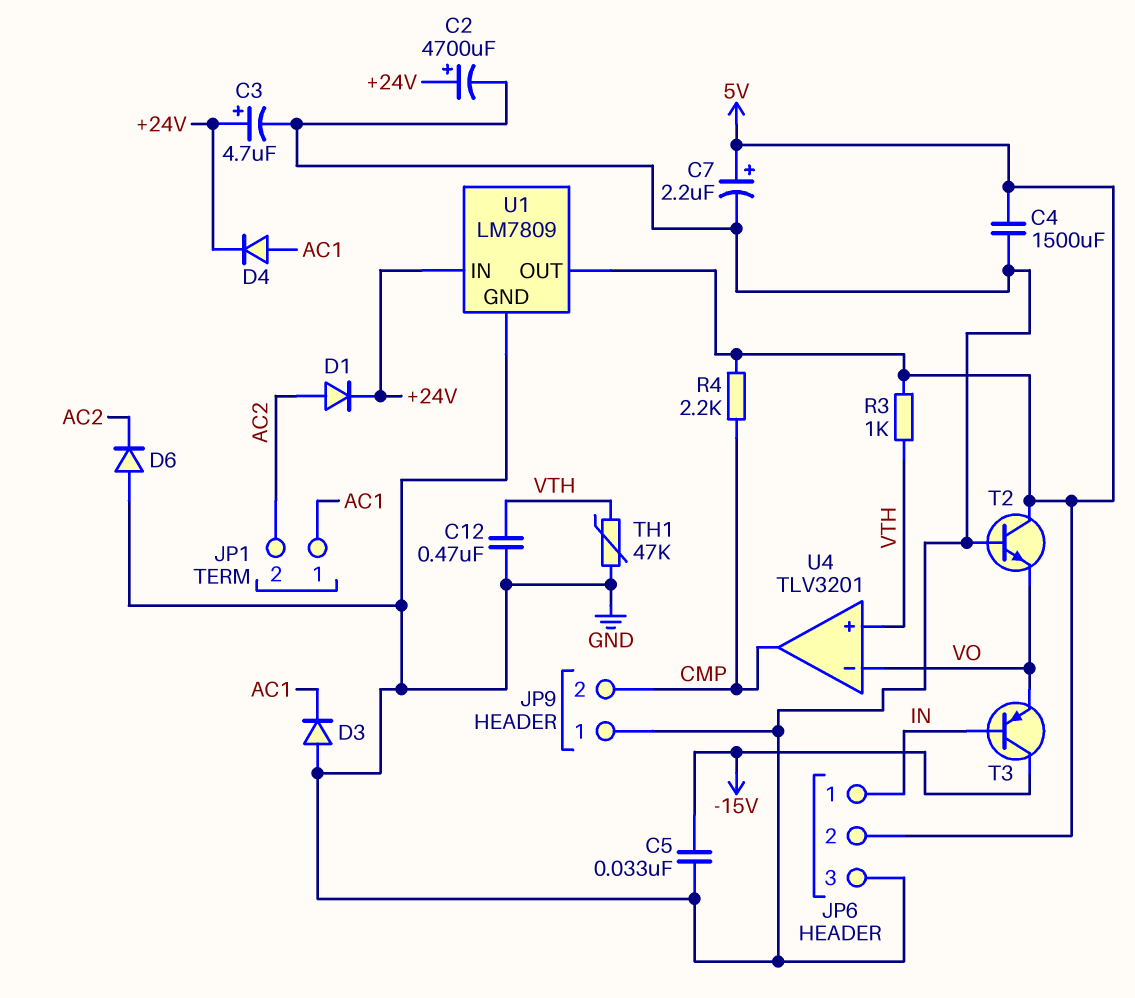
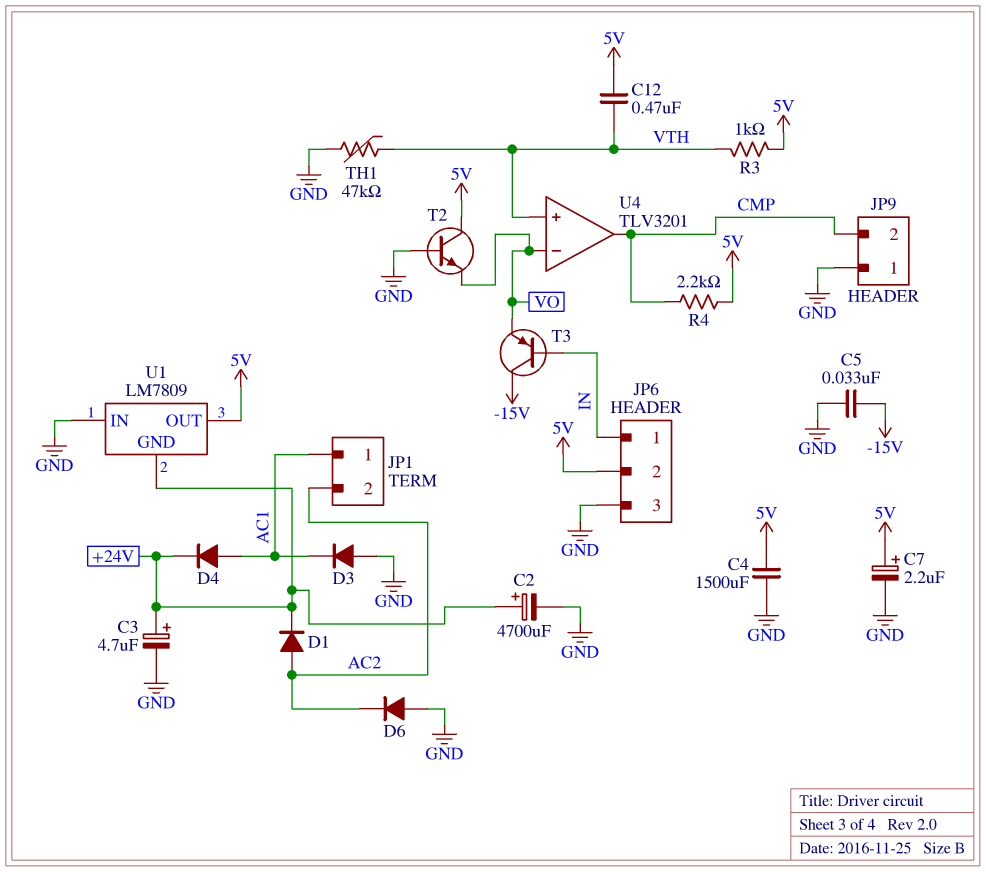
C12: 470nF (GND, VTH) -> 470nF (5V, VTH)
U1 pin GND: GND -> +24V
U1 pin IN: +24V -> GND

